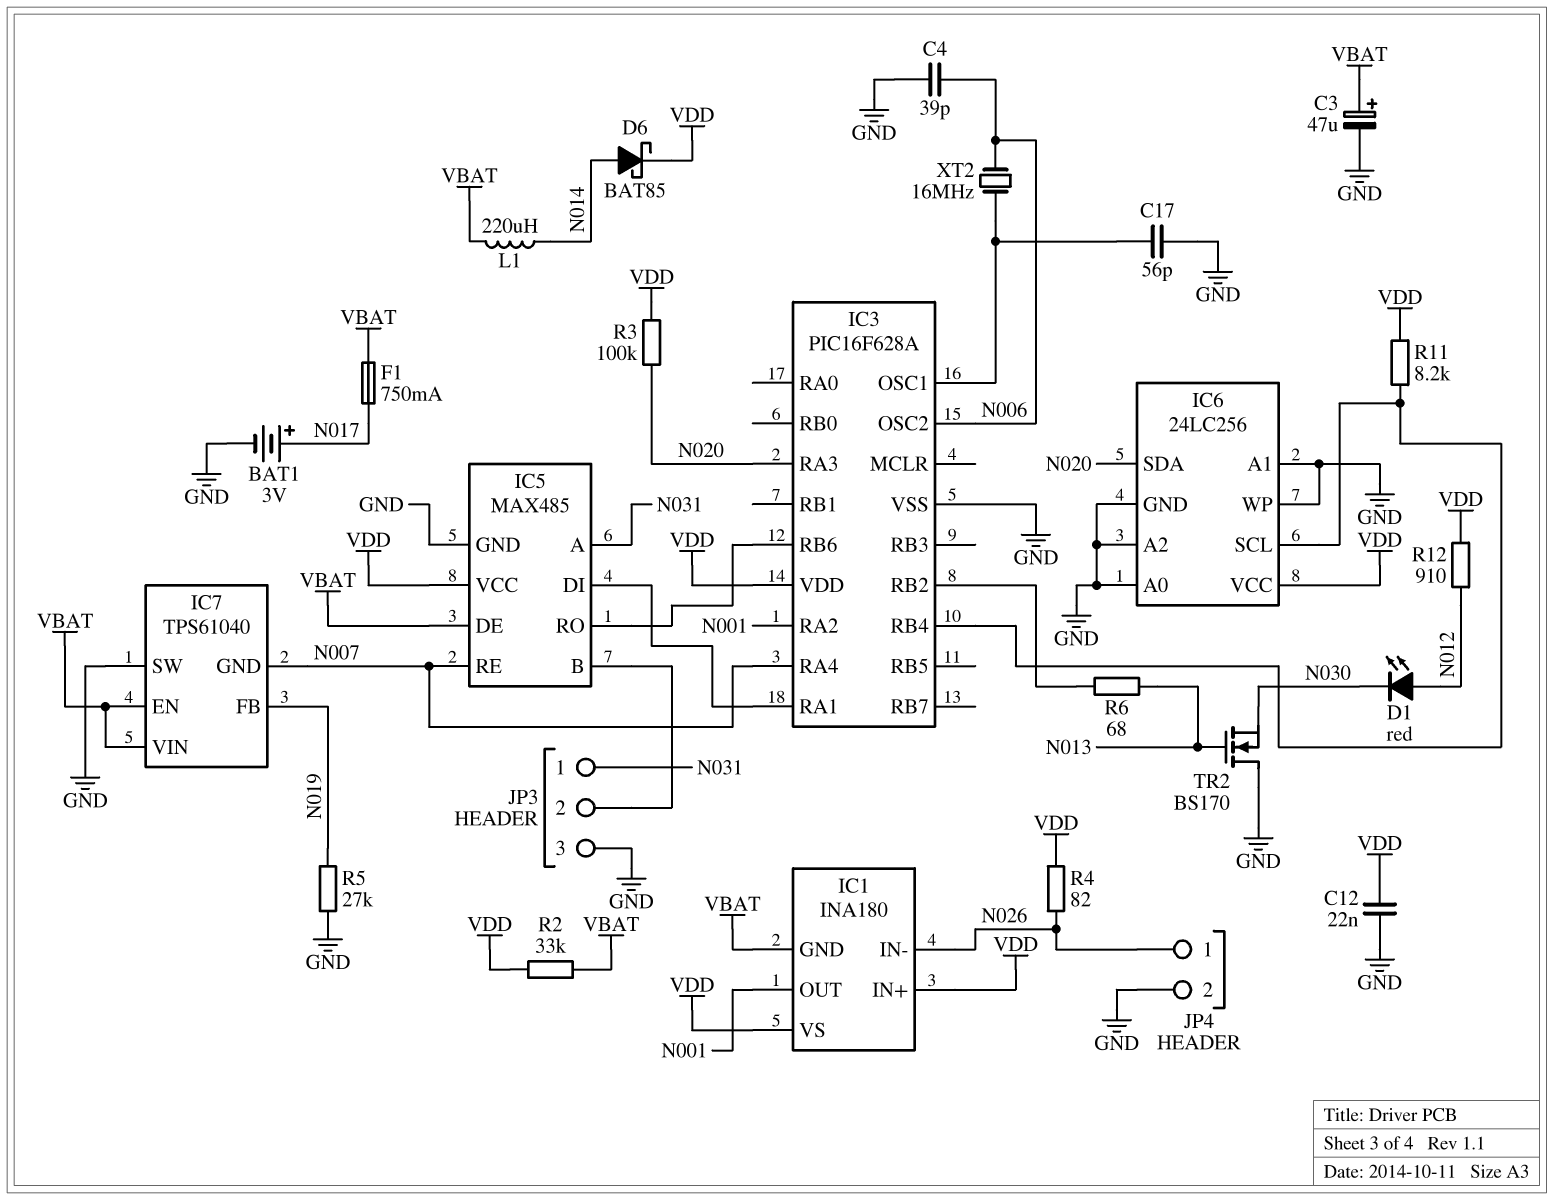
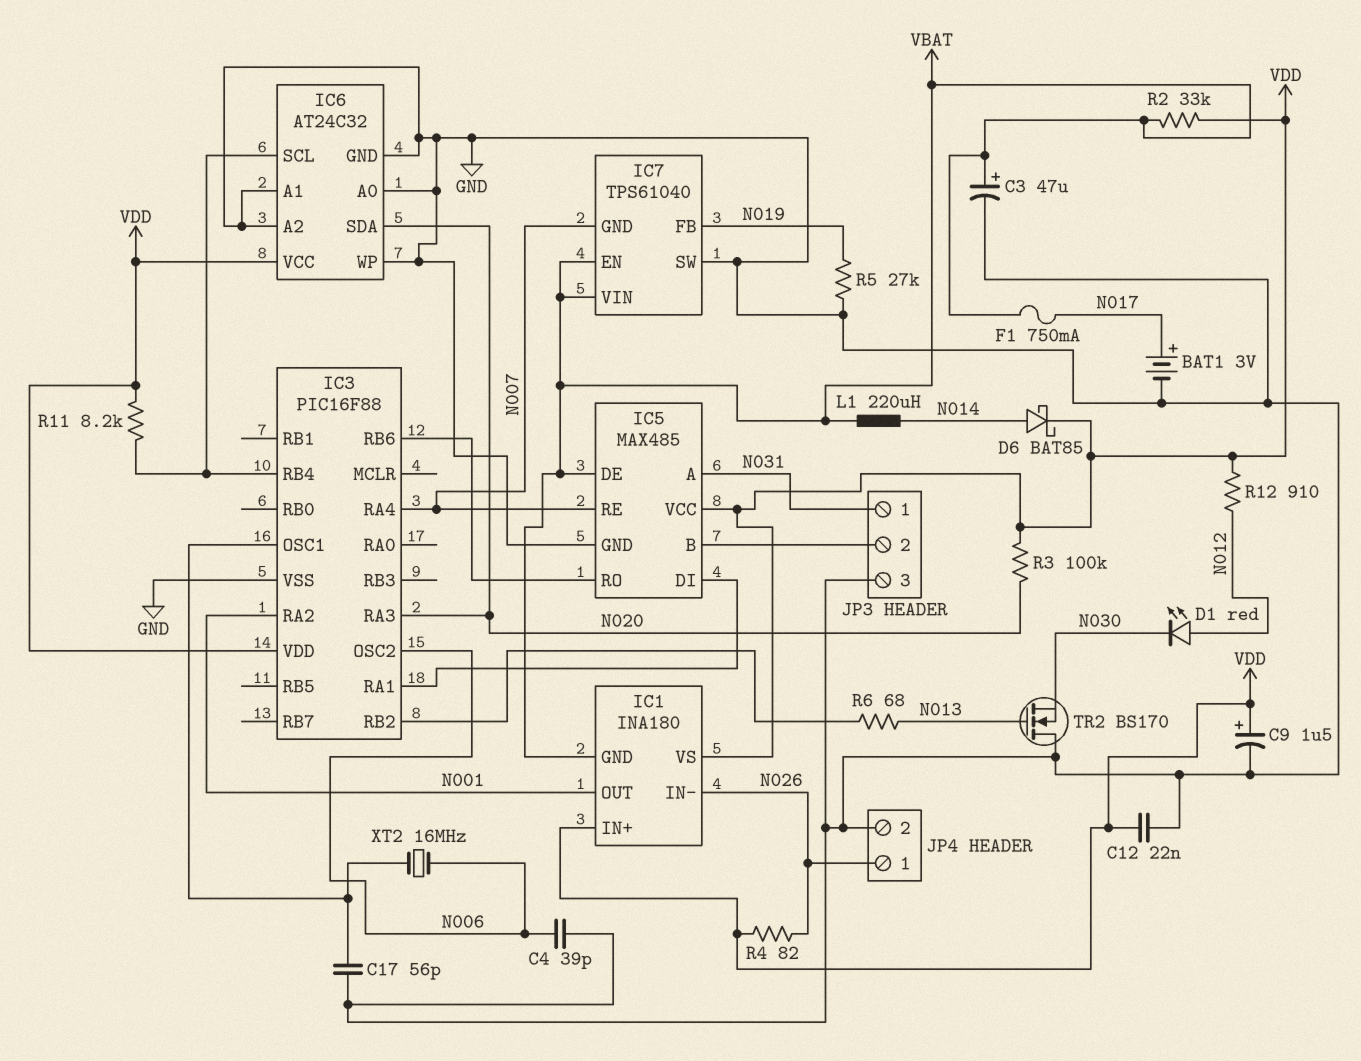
C9: none -> 1.5uF (plus VDD, minus GND)
IC3: PIC16F628A -> PIC16F88
IC6: 24LC256 -> AT24C32

